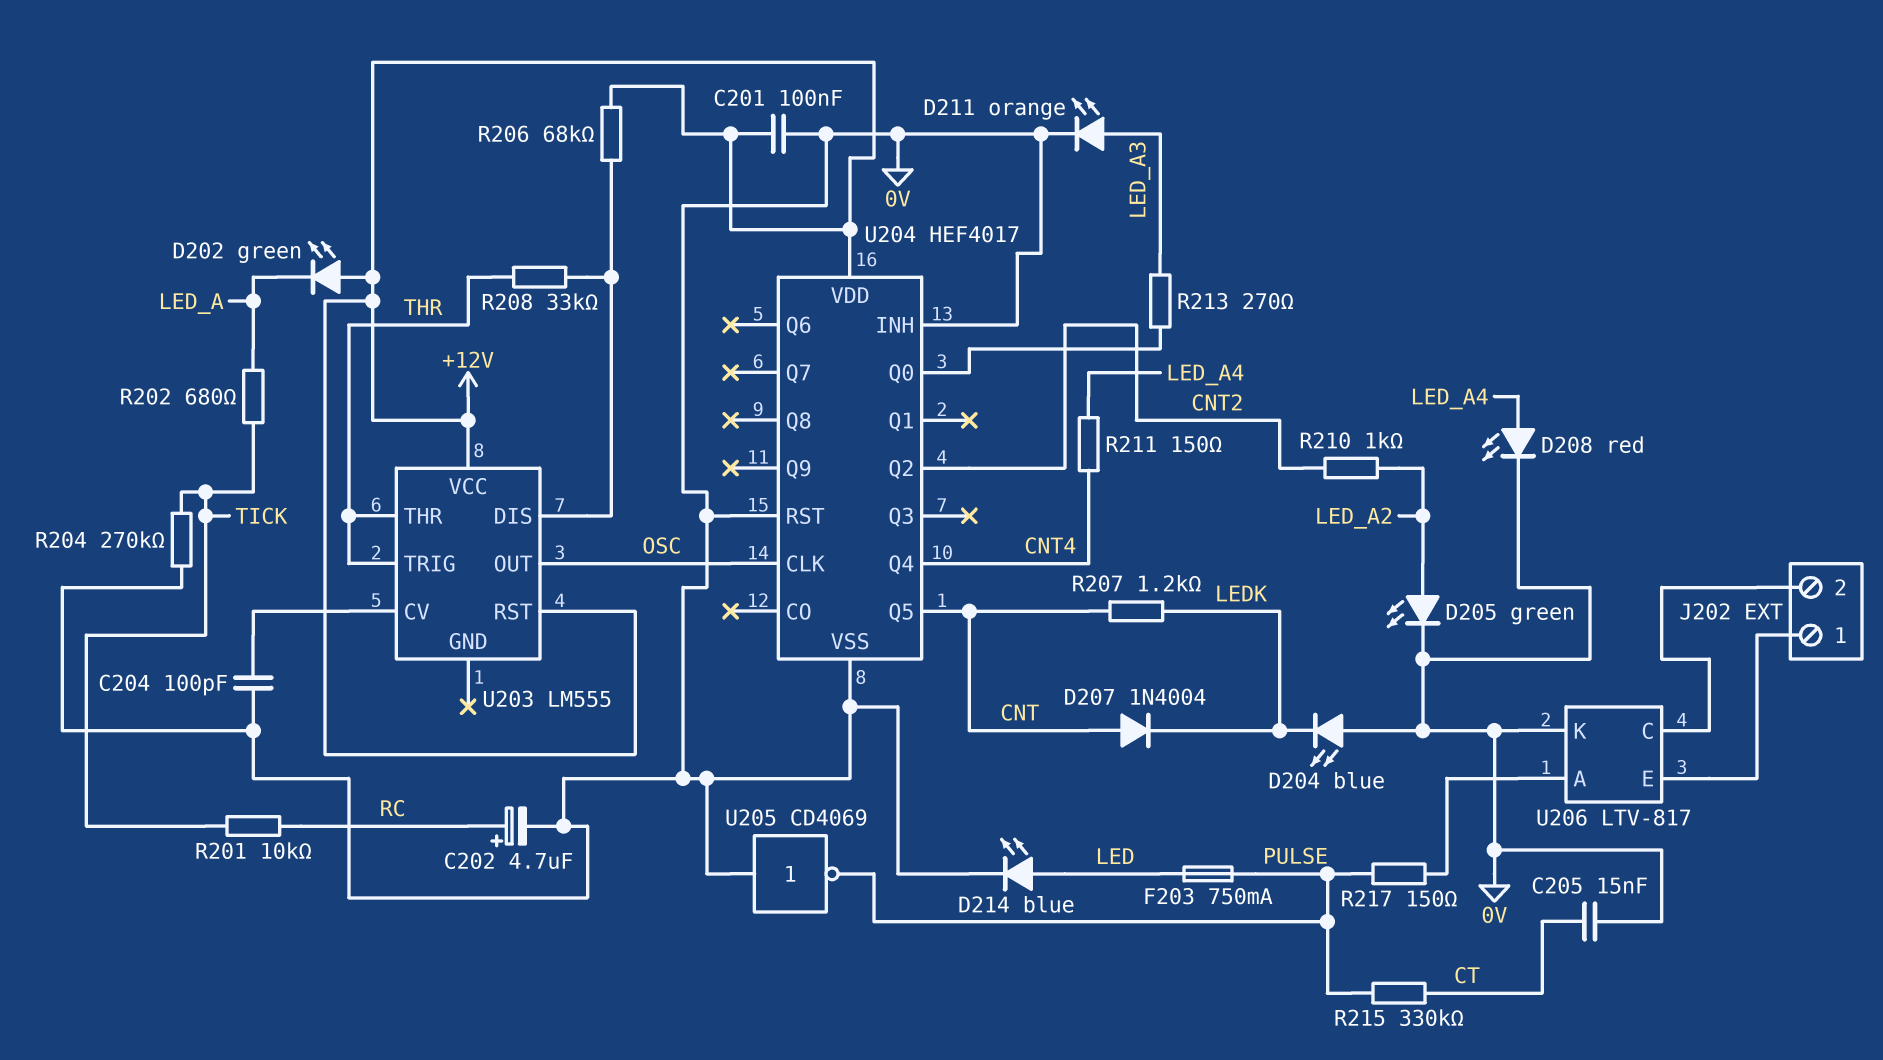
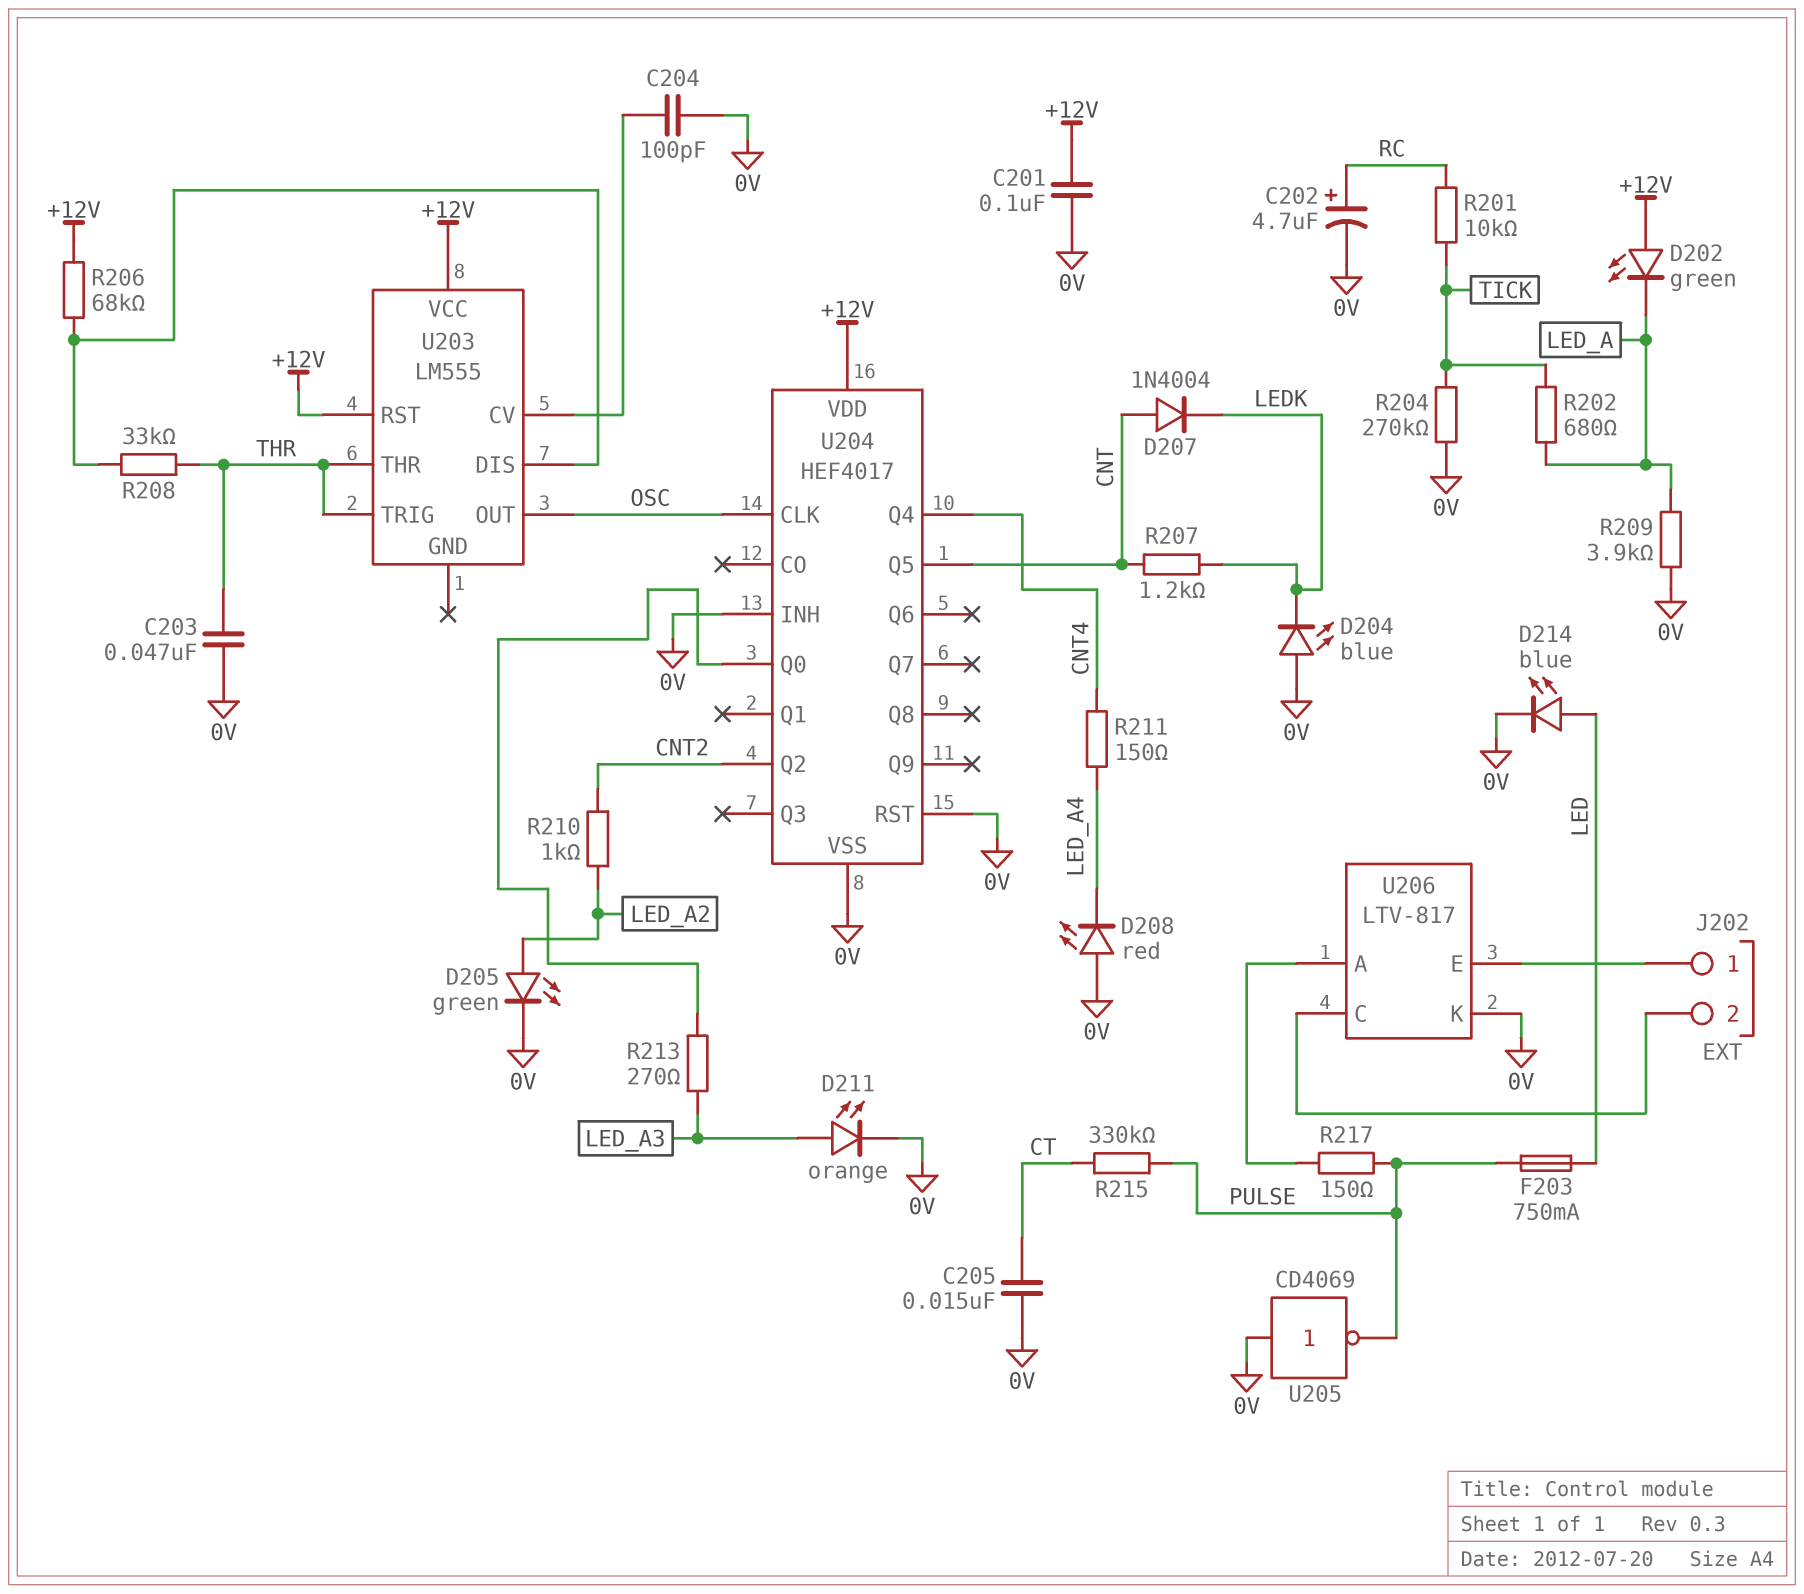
C203: none -> 47nF (0V, THR)
D208: LED red (A LED_A4, K 0V) -> LED red (A 0V, K LED_A4)
R209: none -> 3.9k (0V, LED_A)

